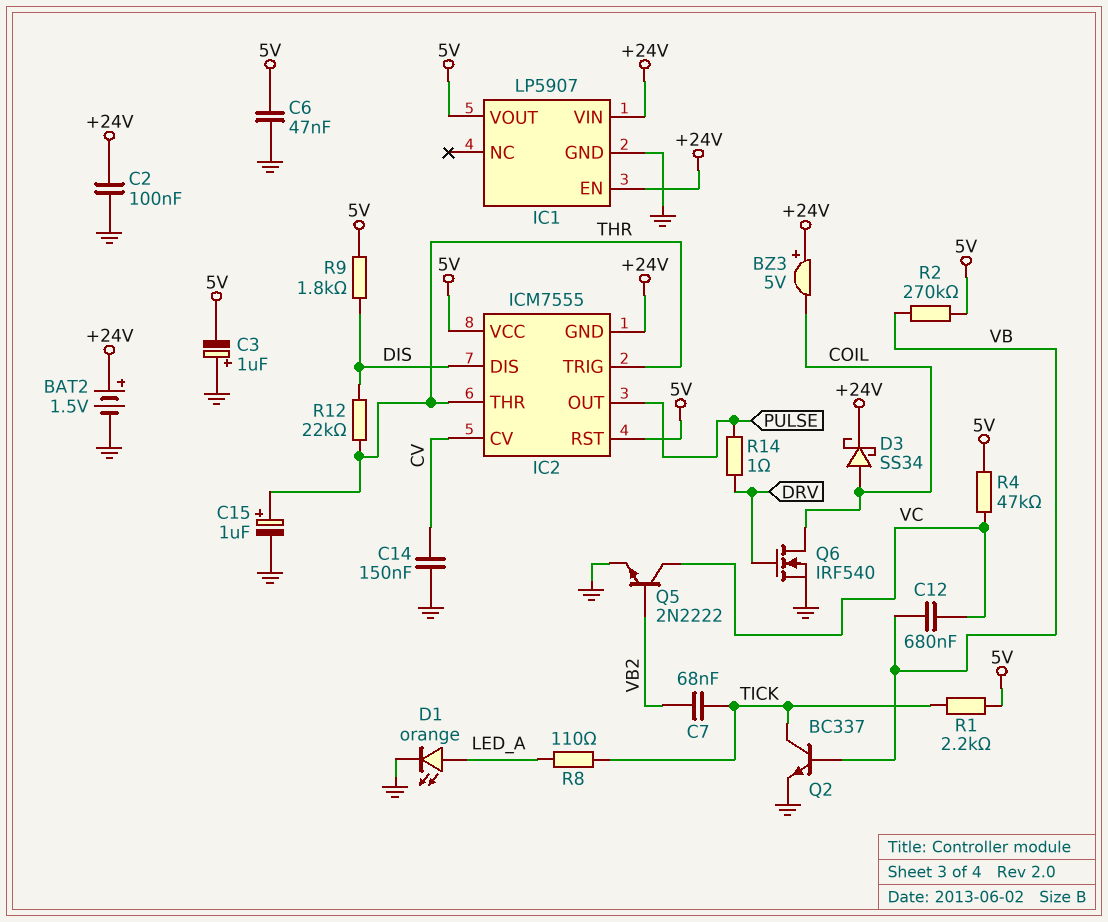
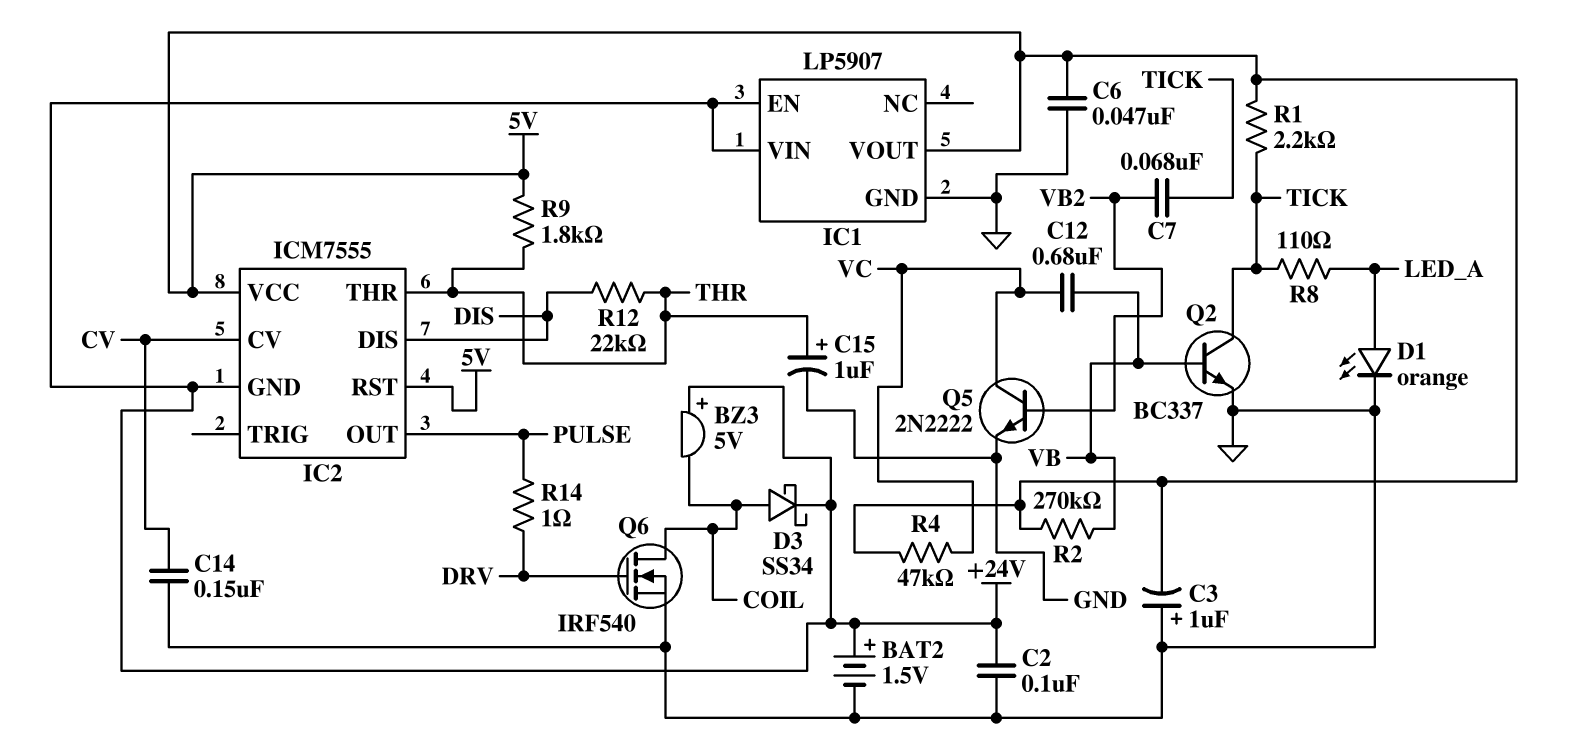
IC2 pin TRIG: THR -> none
R9: 1.8k (5V, DIS) -> 1.8k (5V, THR)

